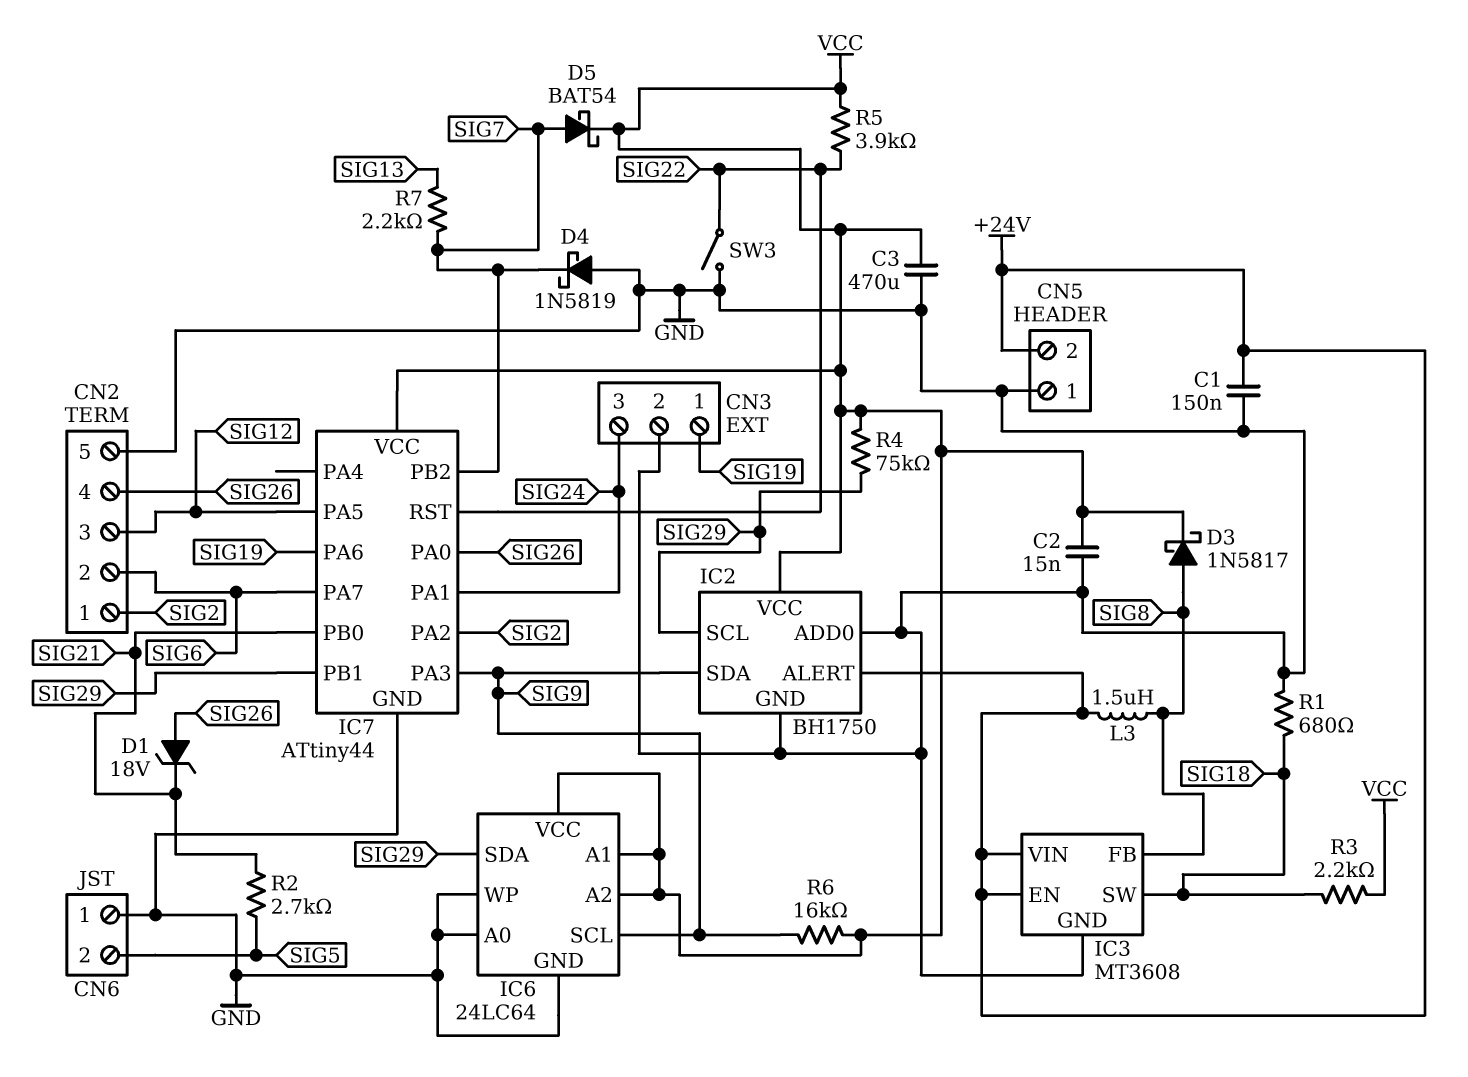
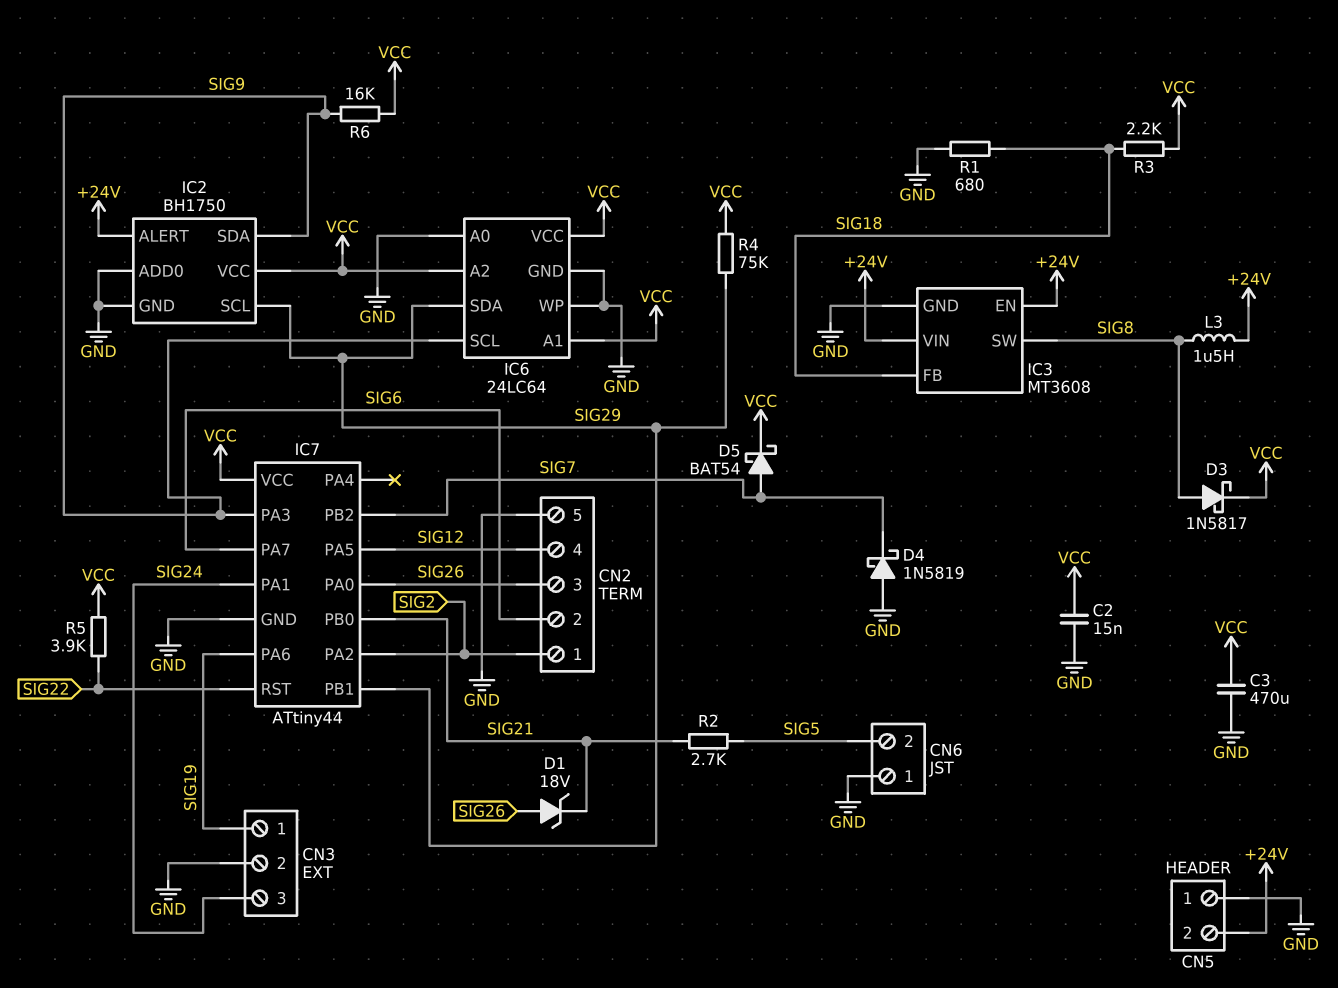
C1: 150nF (+24V, GND) -> none
CN2 pin 3: SIG12 -> SIG26
CN2 pin 4: SIG26 -> SIG12
IC3 pin FB: SIG8 -> SIG18
IC3 pin SW: SIG18 -> SIG8
R7: 2.2k (SIG7, SIG13) -> none
SW3: switch (GND, SIG22) -> none

